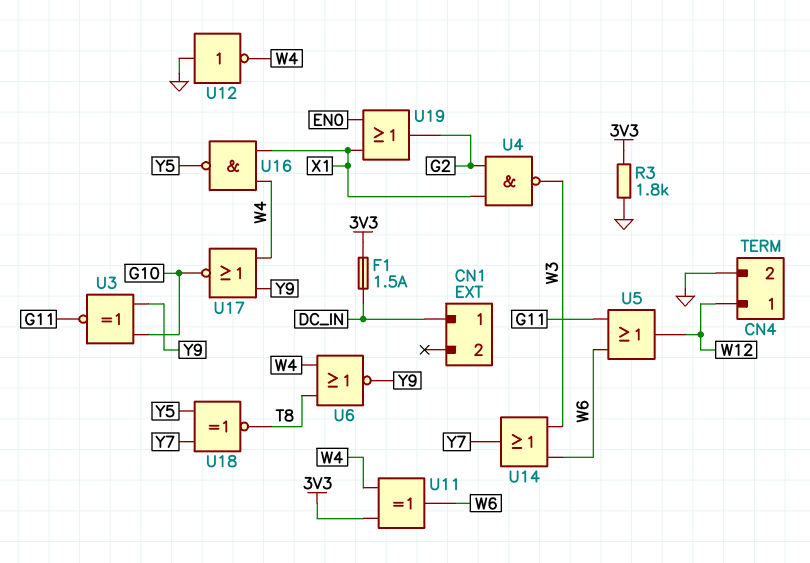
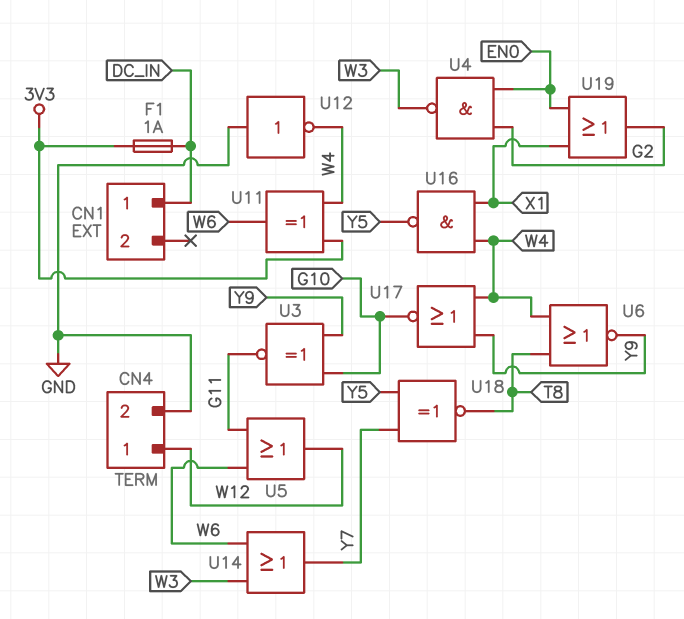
F1: 1.5A (3V3, DC_IN) -> 1A (3V3, DC_IN)
R3: 1.8k (3V3, GND) -> none
U4: NAND (in G2, in X1, out W3) -> NAND (in EN0, in G2, out W3)

